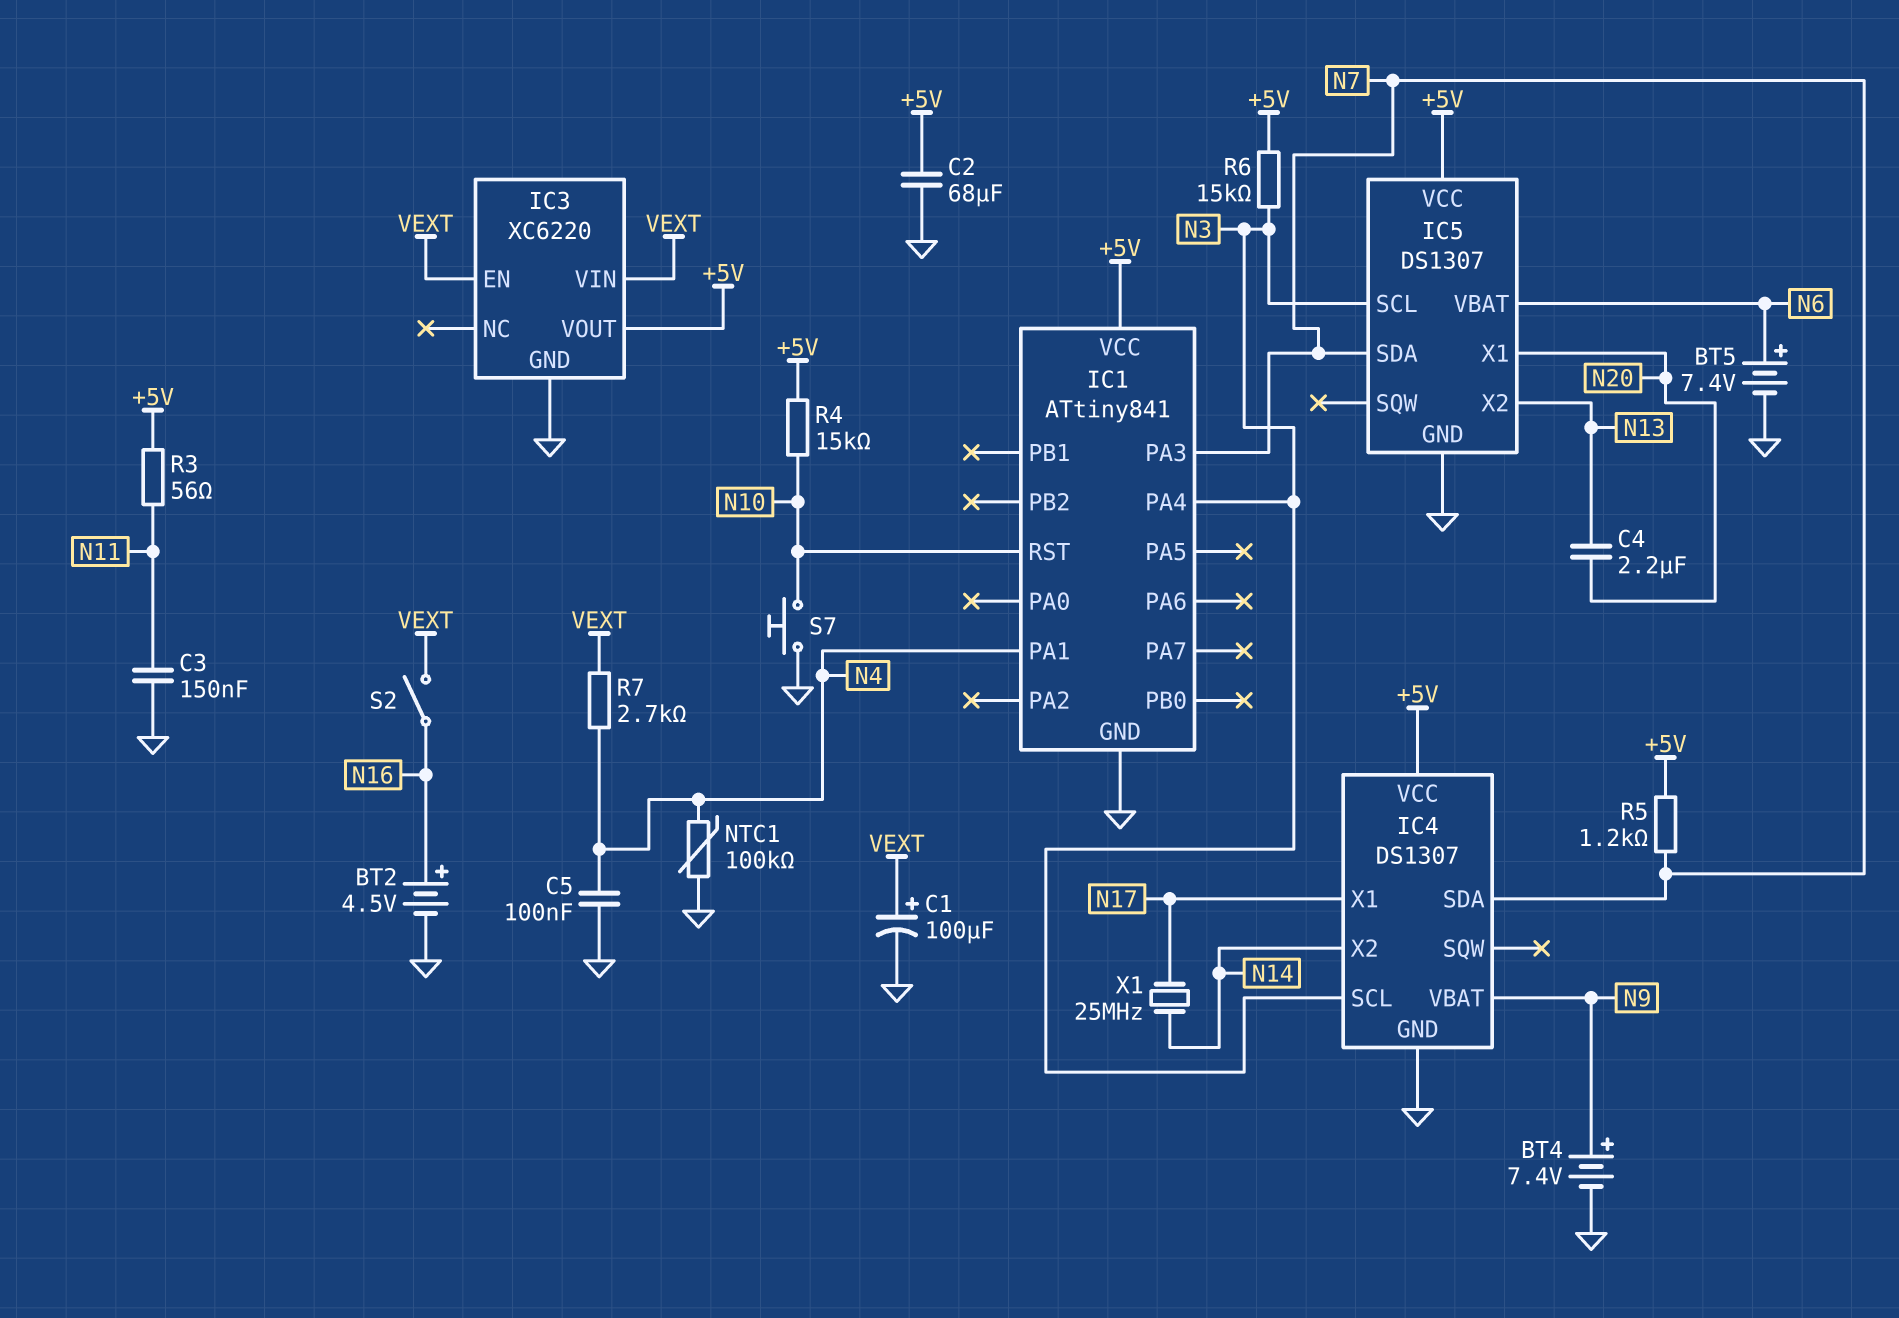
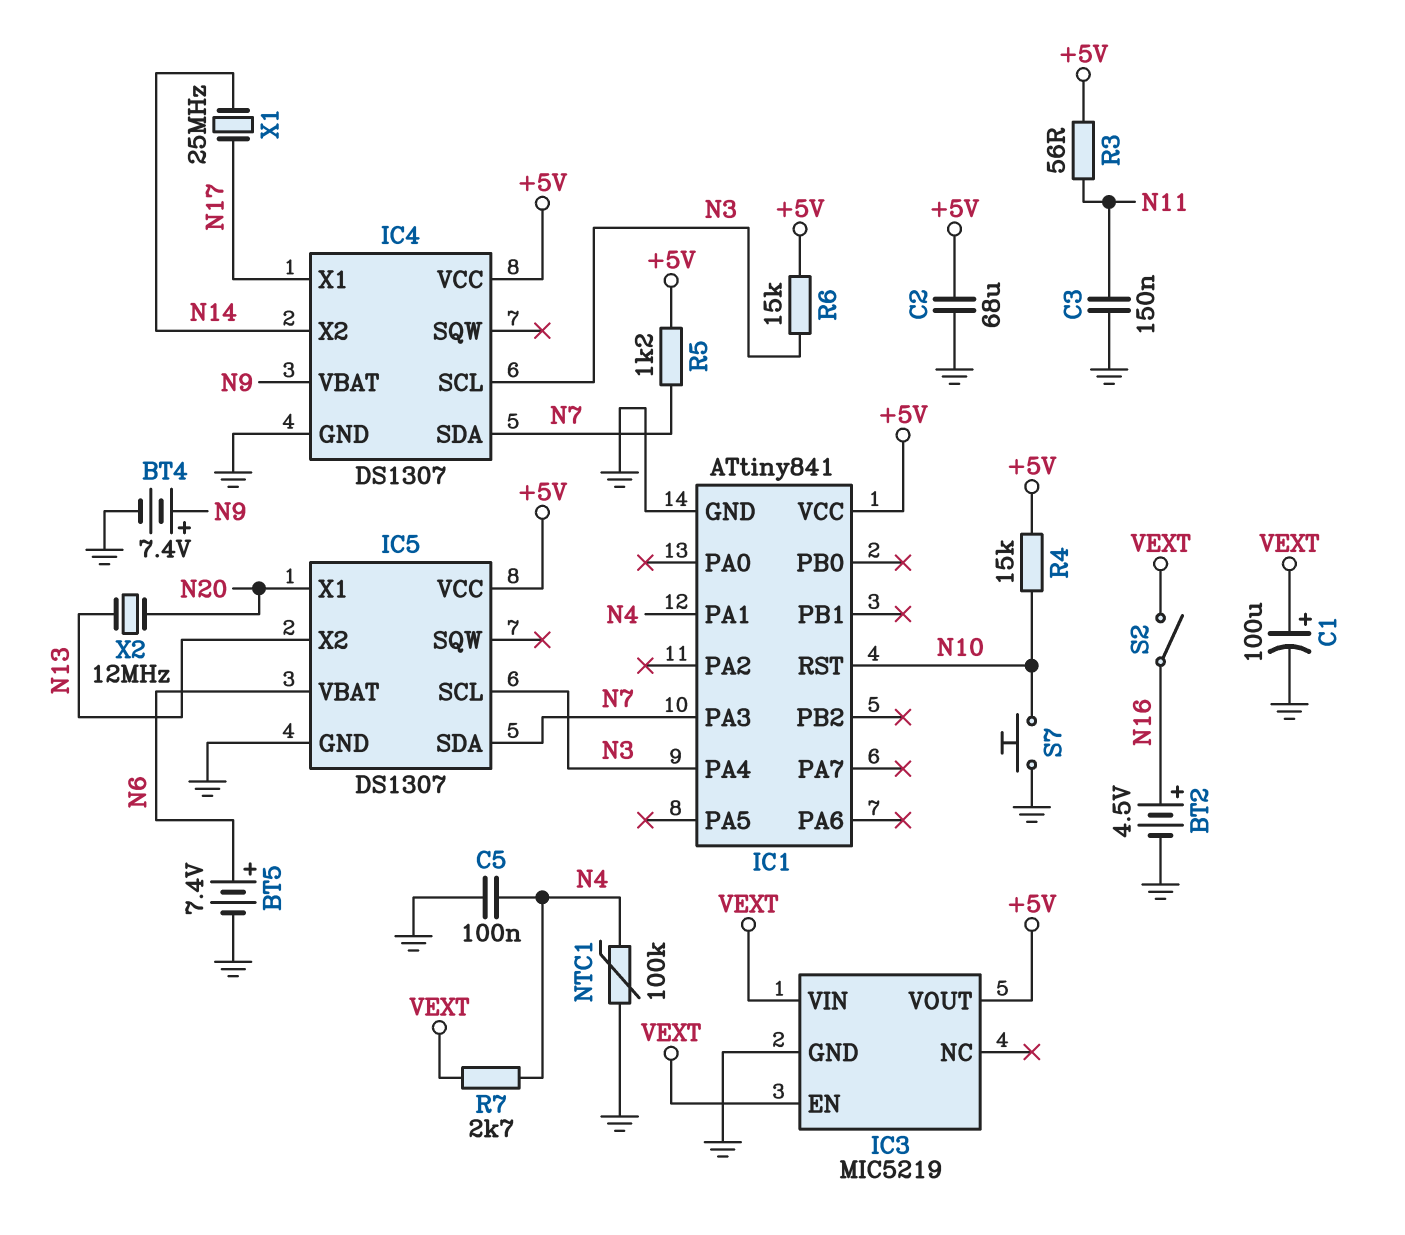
C4: 2.2uF (N13, N20) -> none
IC3: XC6220 -> MIC5219
X2: none -> 12MHz (N13, N20)

